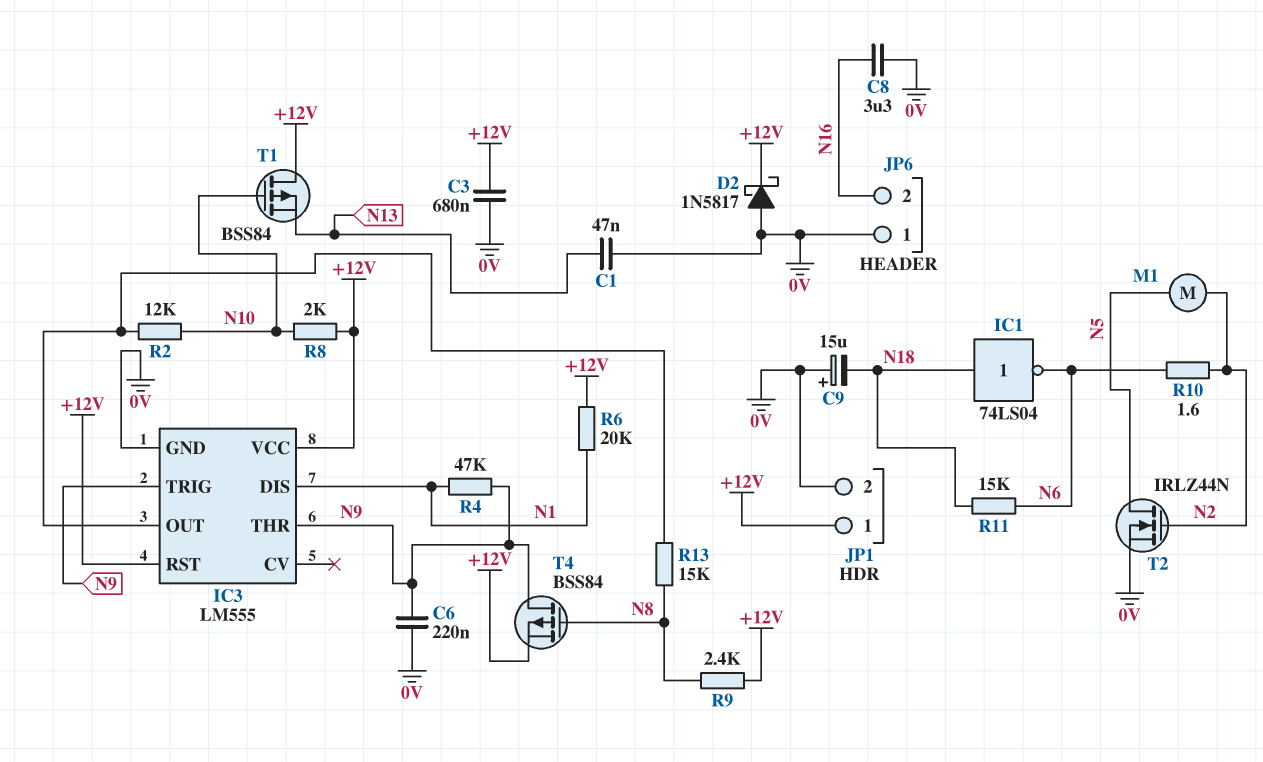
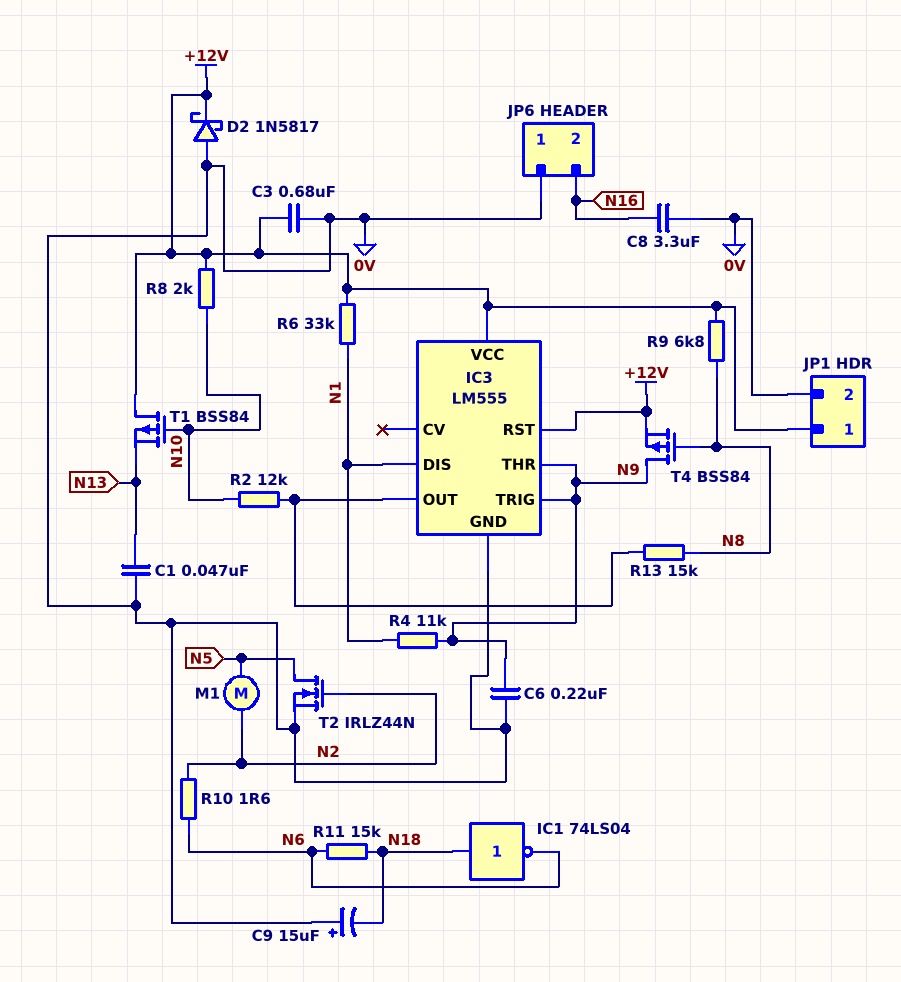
R4: 47k (N1, N9) -> 11k (N1, N9)
R6: 20k (+12V, N1) -> 33k (+12V, N1)
R9: 2.4k (+12V, N8) -> 6.8k (+12V, N8)

